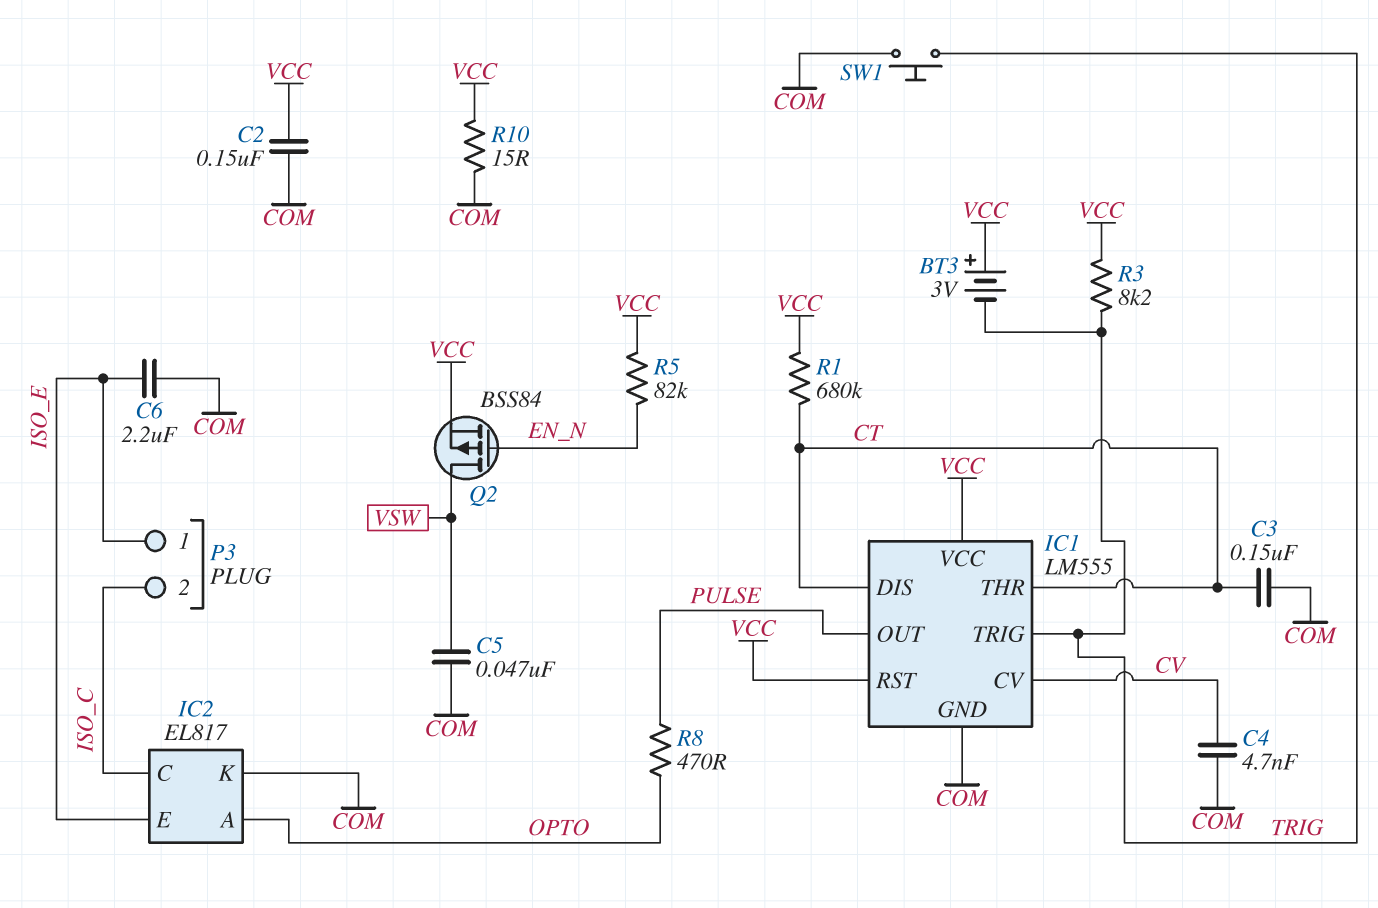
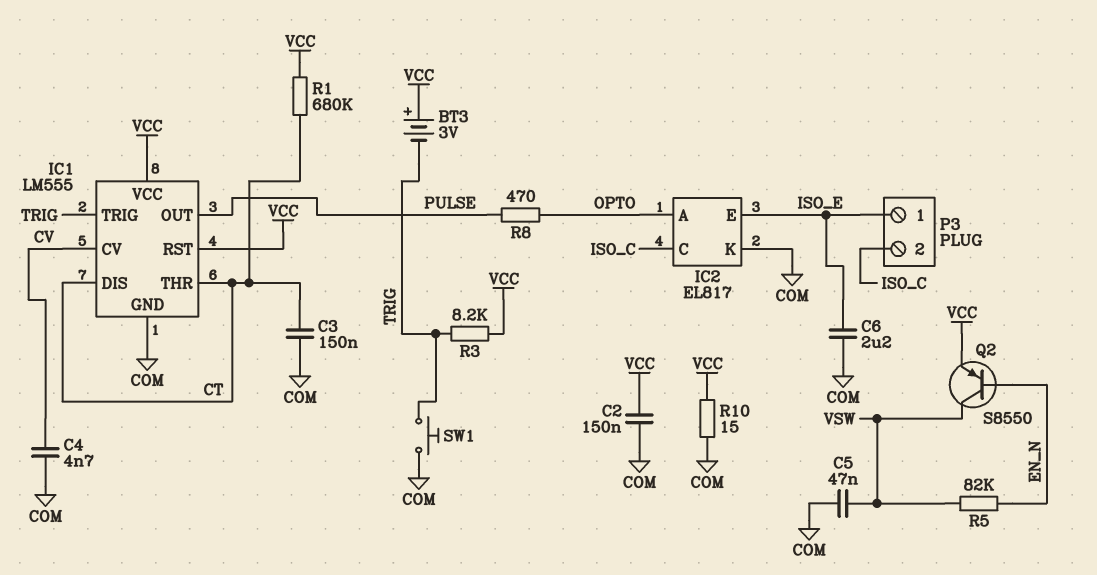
Q2: PMOS BSS84 (G EN_N, D VSW, S VCC) -> PNP S8550 (B EN_N, C VSW, E VCC)
R5: 82k (EN_N, VCC) -> 82k (EN_N, VSW)

